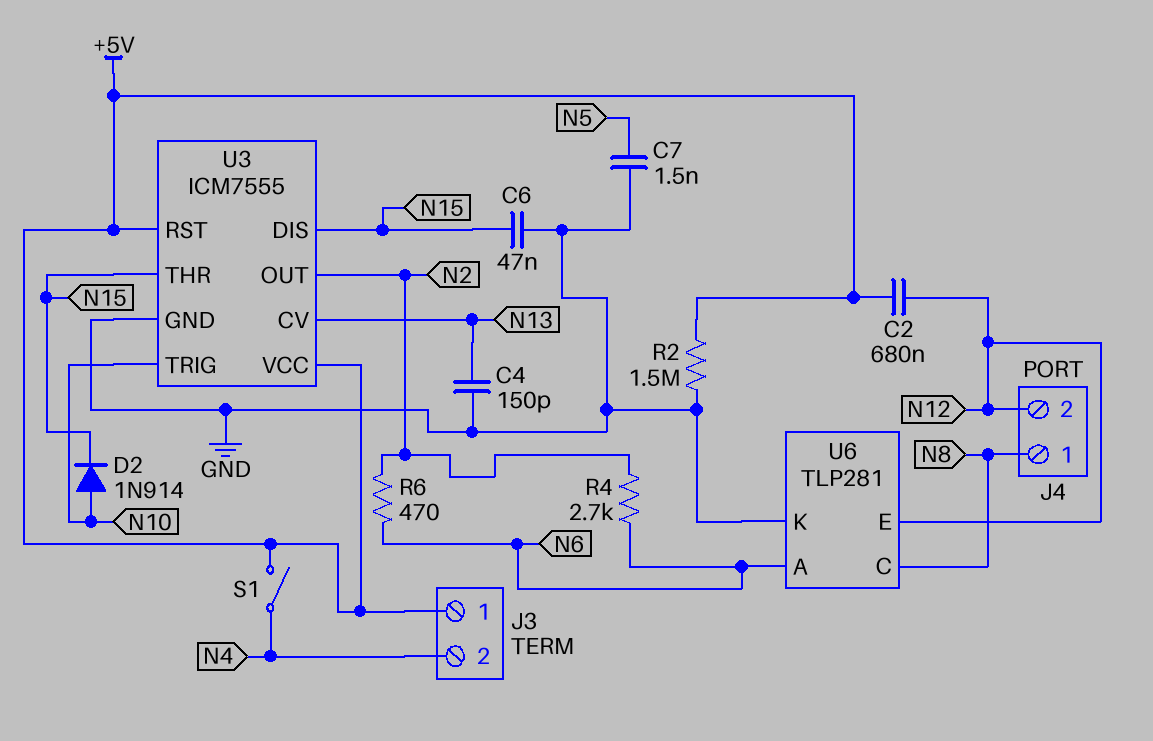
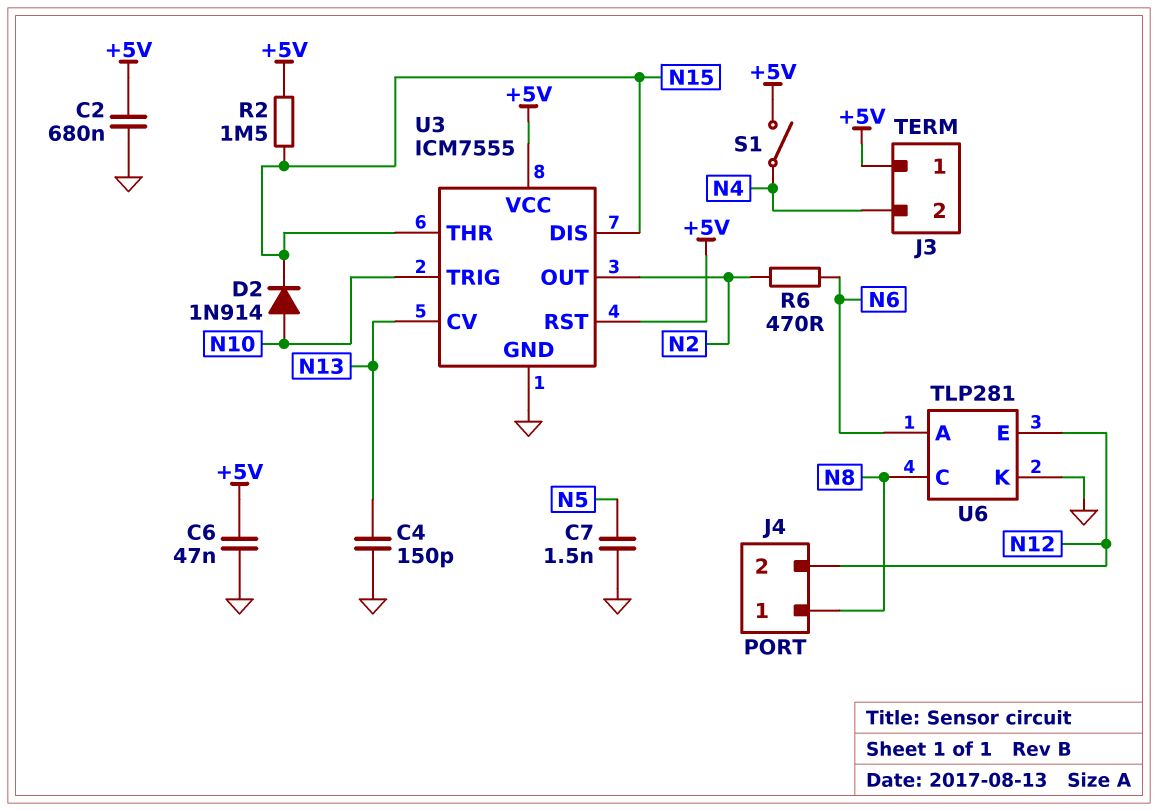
C2: 680nF (+5V, N12) -> 680nF (+5V, GND)
C6: 47nF (GND, N15) -> 47nF (+5V, GND)
R2: 1.5M (+5V, GND) -> 1.5M (+5V, N15)
R4: 2.7k (N2, N6) -> none

